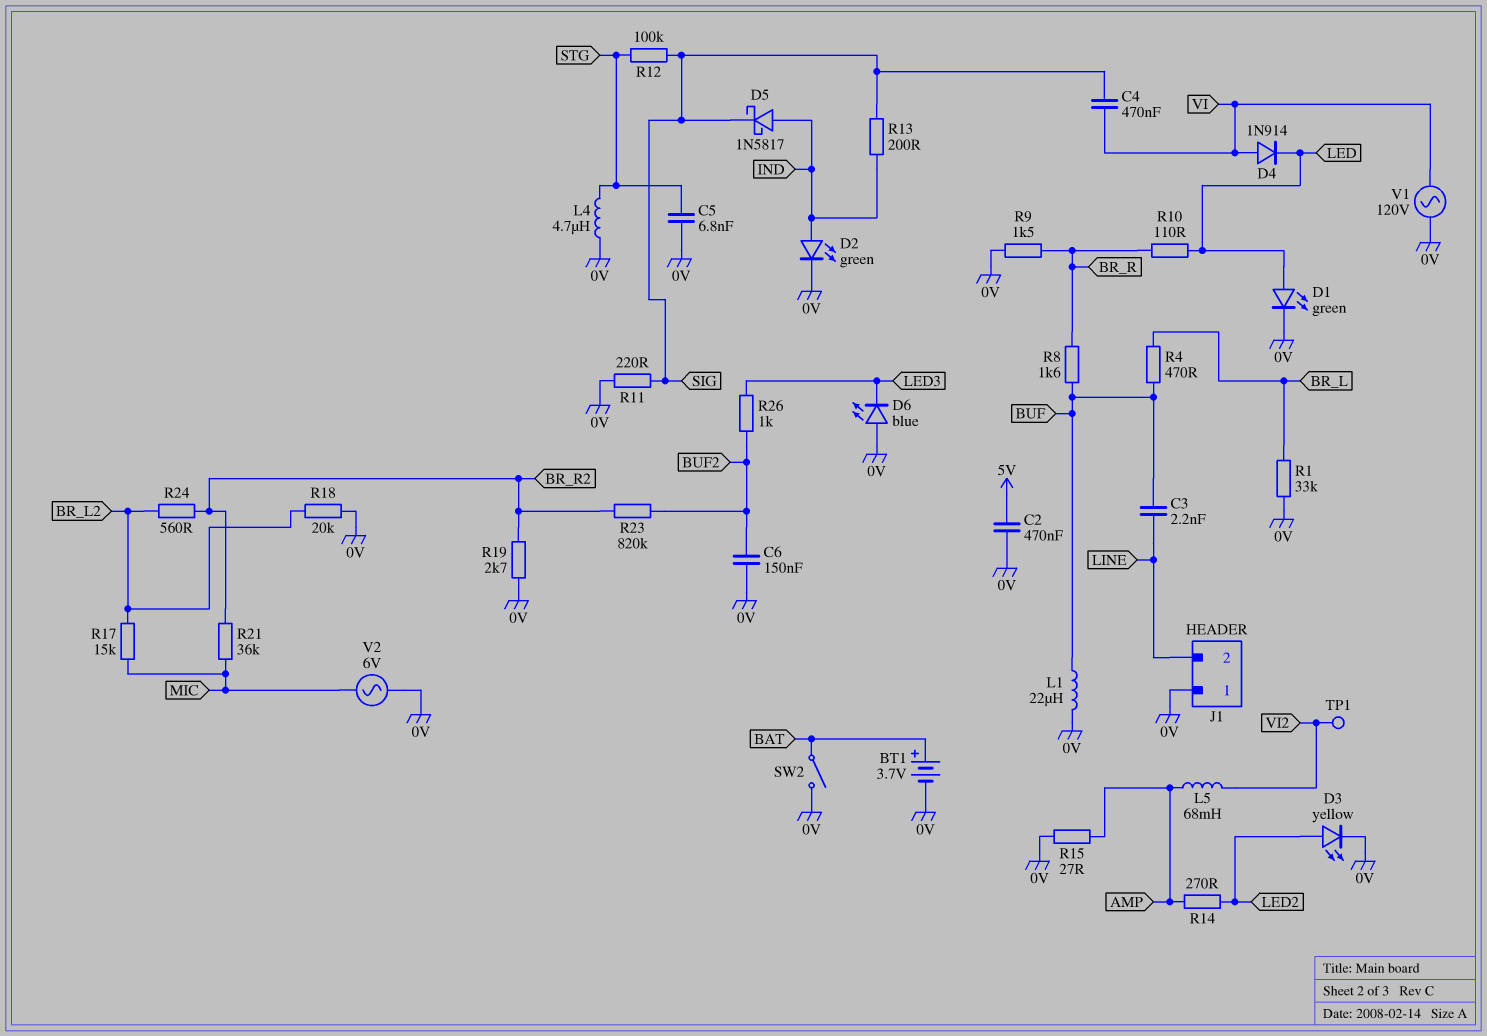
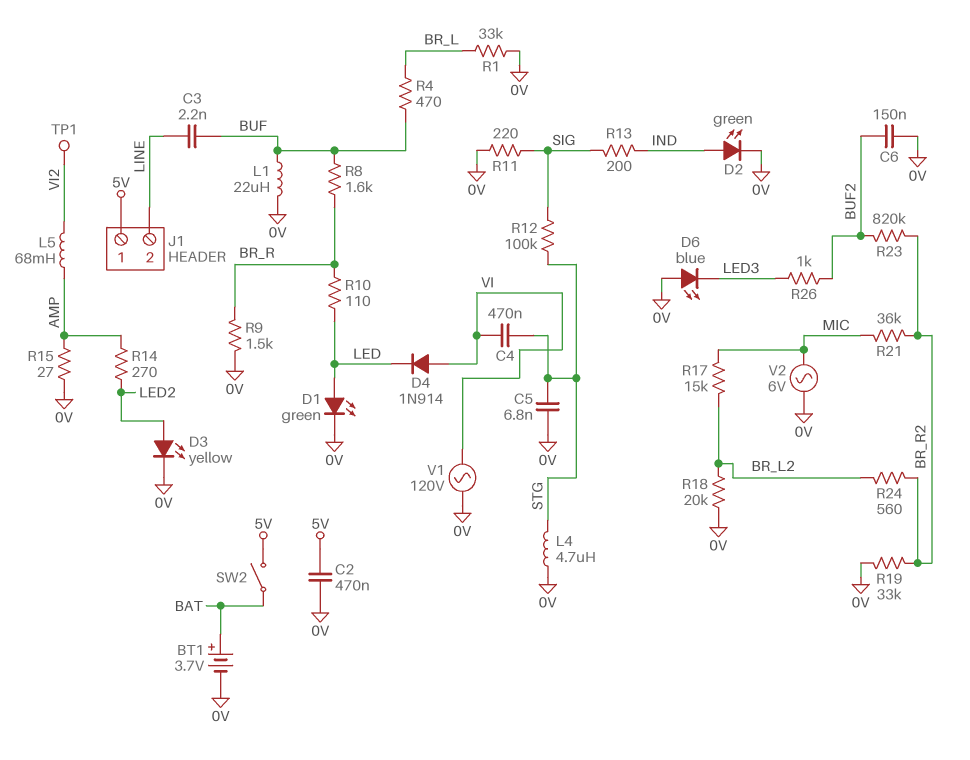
C4: 470nF (SIG, VI) -> 470nF (STG, VI)
D5: schottky 1N5817 (A IND, K SIG) -> none
J1 pin 1: 0V -> 5V
R19: 2.7k (0V, BR_R2) -> 33k (0V, BR_R2)
SW2: switch (0V, BAT) -> switch (5V, BAT)

